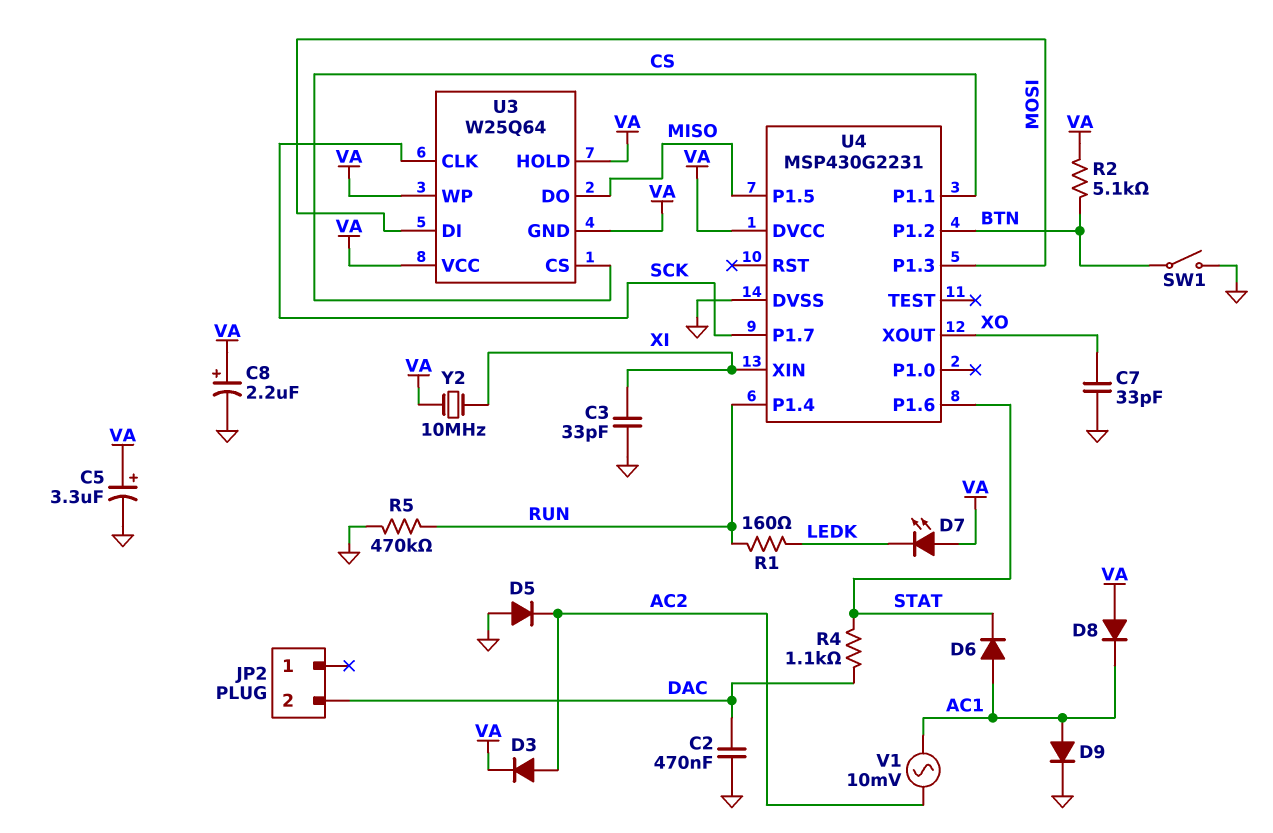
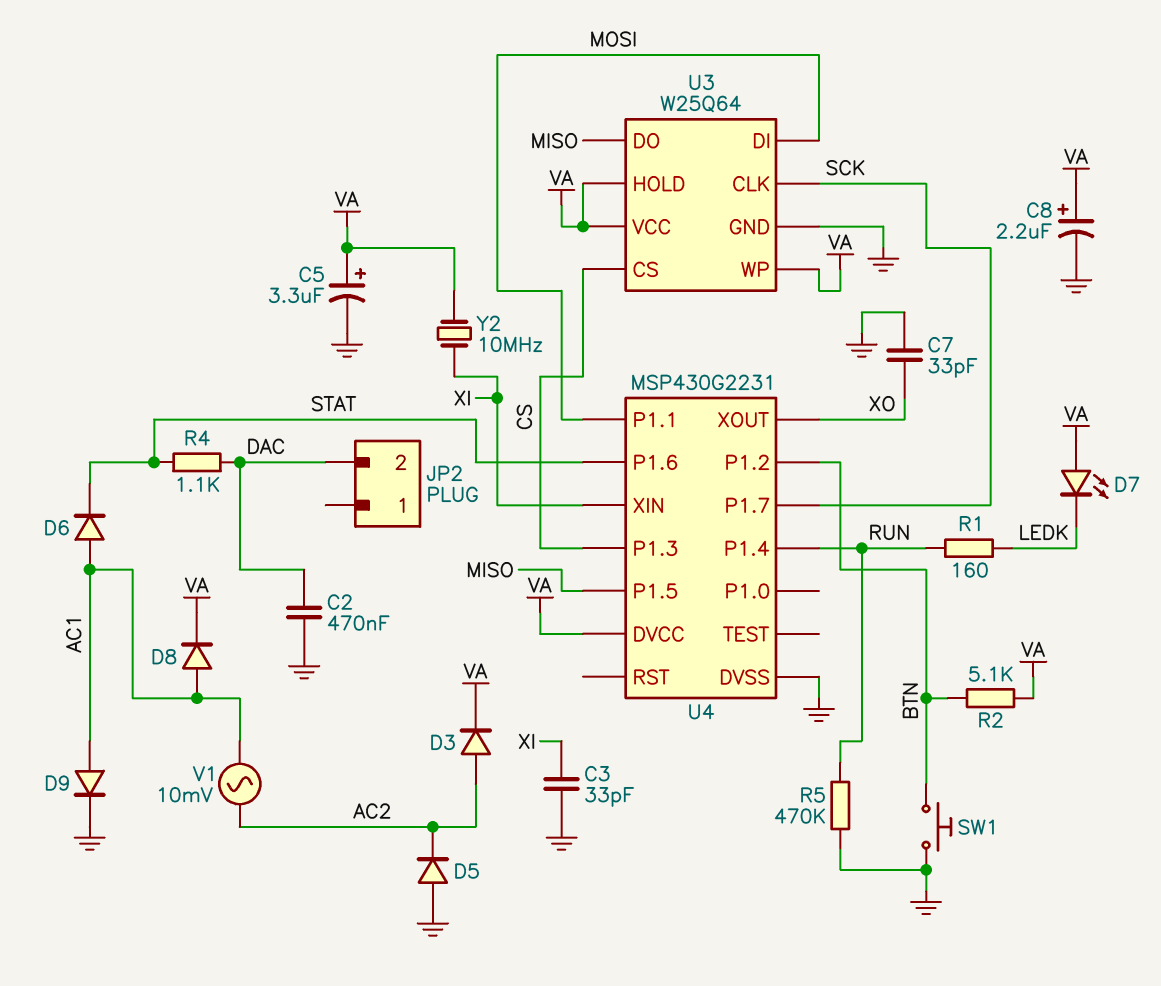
D8: diode (A VA, K AC1) -> diode (A AC1, K VA)
SW1: switch (BTN, GND) -> button (BTN, GND)
U3 pin GND: VA -> GND
U4 pin P1.1: CS -> MOSI
U4 pin P1.3: MOSI -> CS

